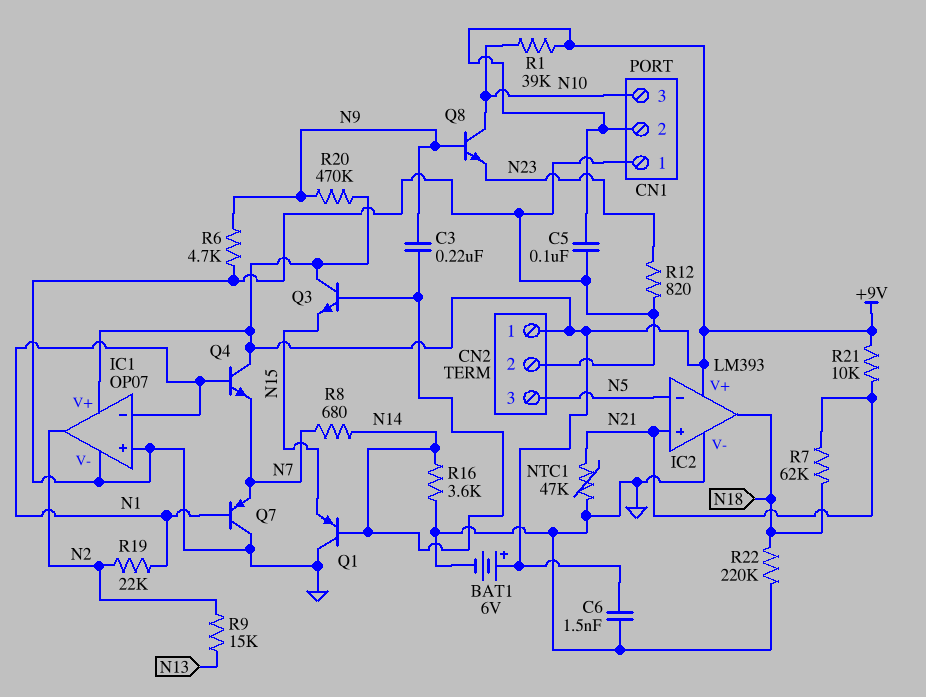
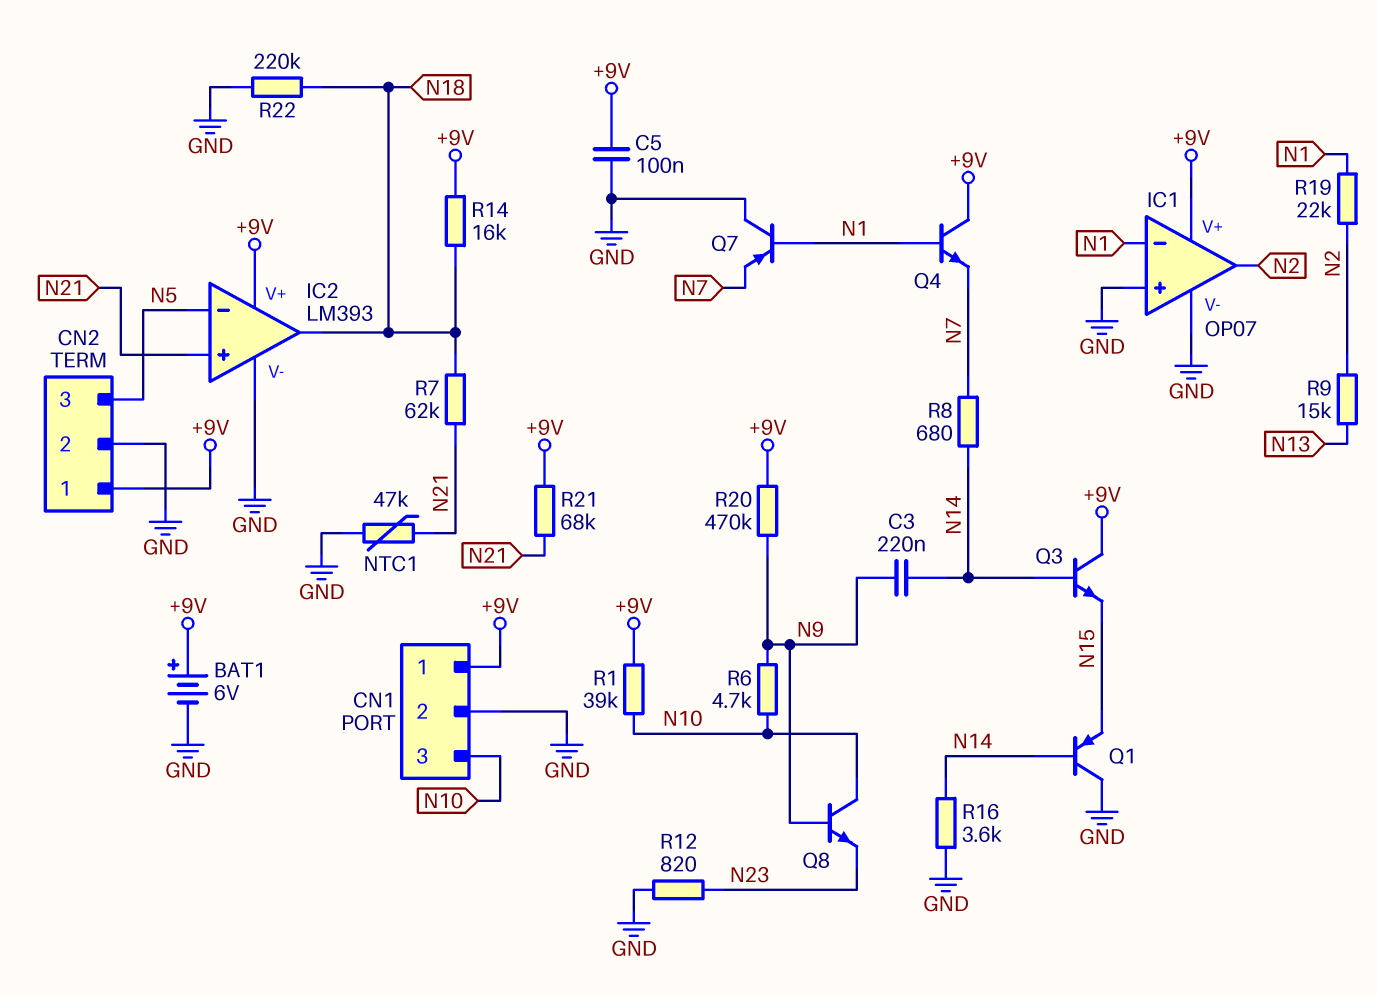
C6: 1.5nF (+9V, GND) -> none
CN1 pin 1: GND -> +9V
CN1 pin 2: +9V -> GND
R6: 4.7k (GND, N9) -> 4.7k (N9, N10)
R14: none -> 16k (+9V, N18)
R21: 10k (+9V, N21) -> 68k (+9V, N21)

